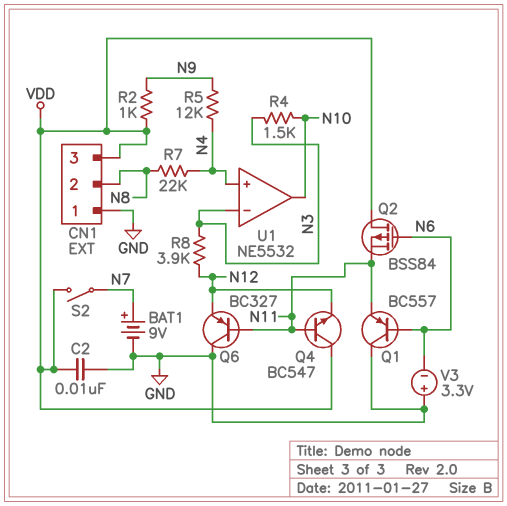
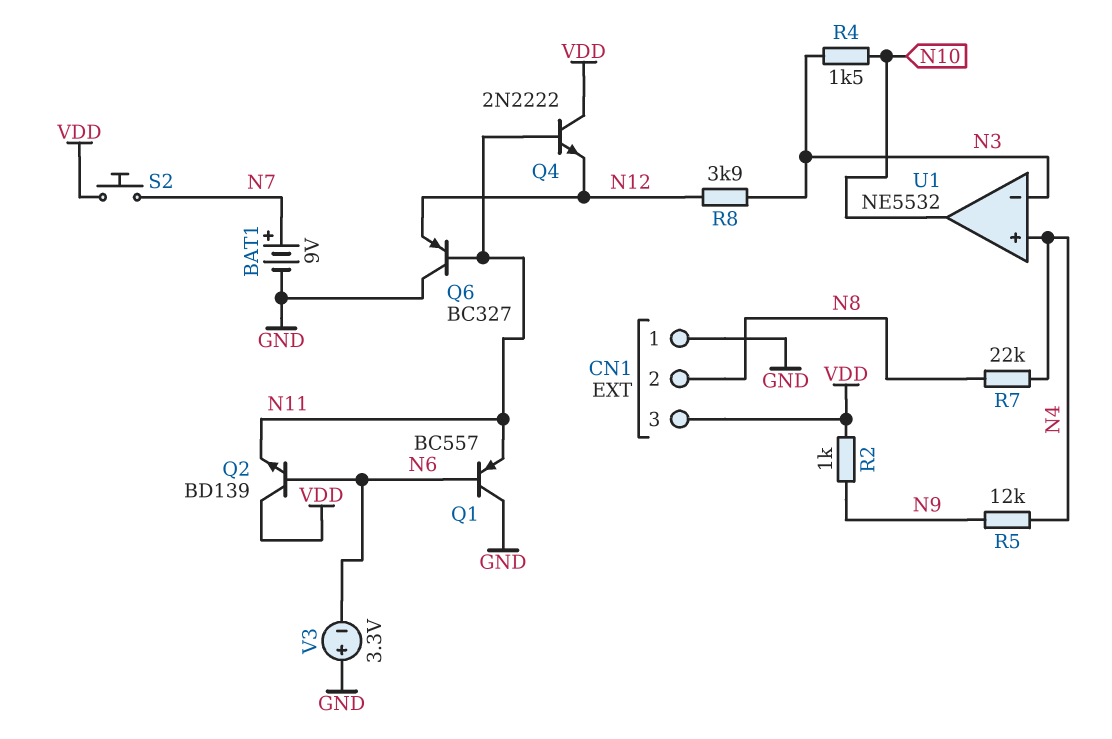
C2: 10nF (GND, VDD) -> none
Q2: PMOS BSS84 (G N6, D VDD, S N11) -> NPN BD139 (B N6, C VDD, E N11)
Q4: NPN BC547 (B N11, C VDD, E N12) -> NPN 2N2222 (B N11, C VDD, E N12)
S2: switch (N7, VDD) -> button (N7, VDD)

